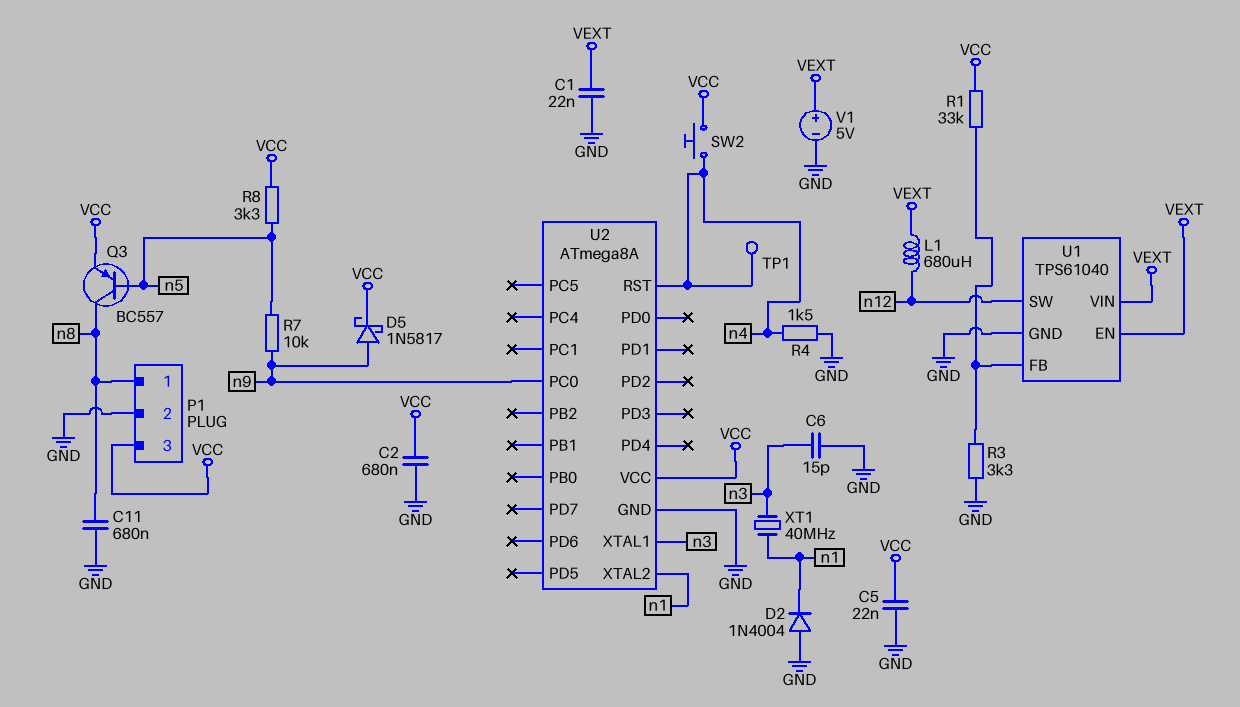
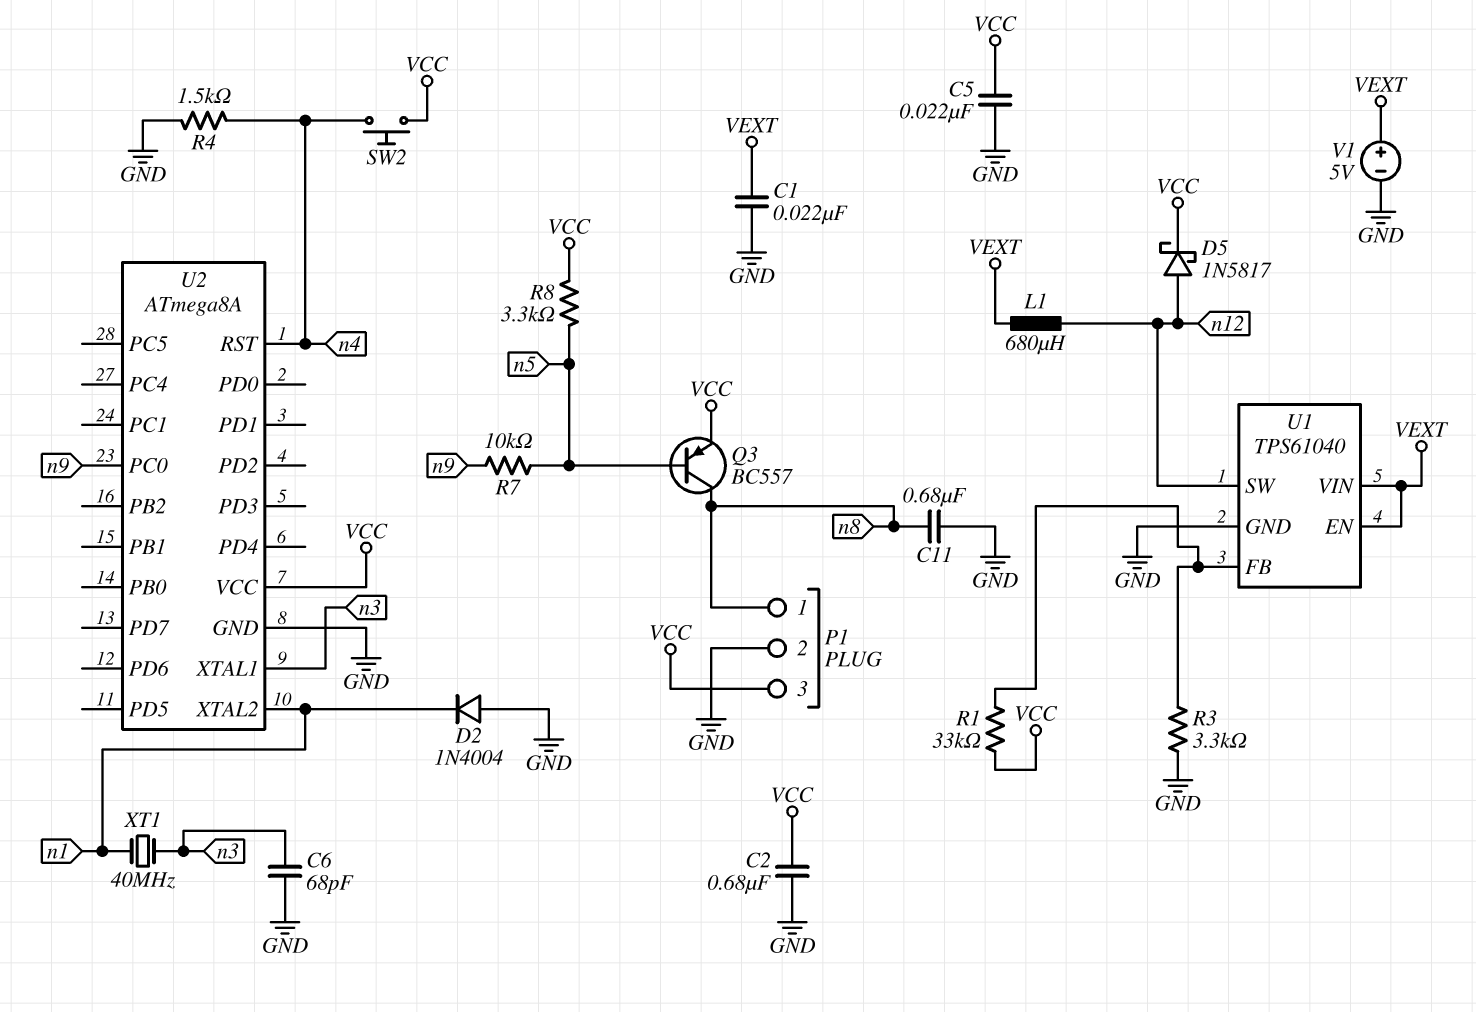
C6: 15pF (GND, n3) -> 68pF (GND, n3)
D5: schottky 1N5817 (A n9, K VCC) -> schottky 1N5817 (A n12, K VCC)
TP1: test point (n4) -> none

